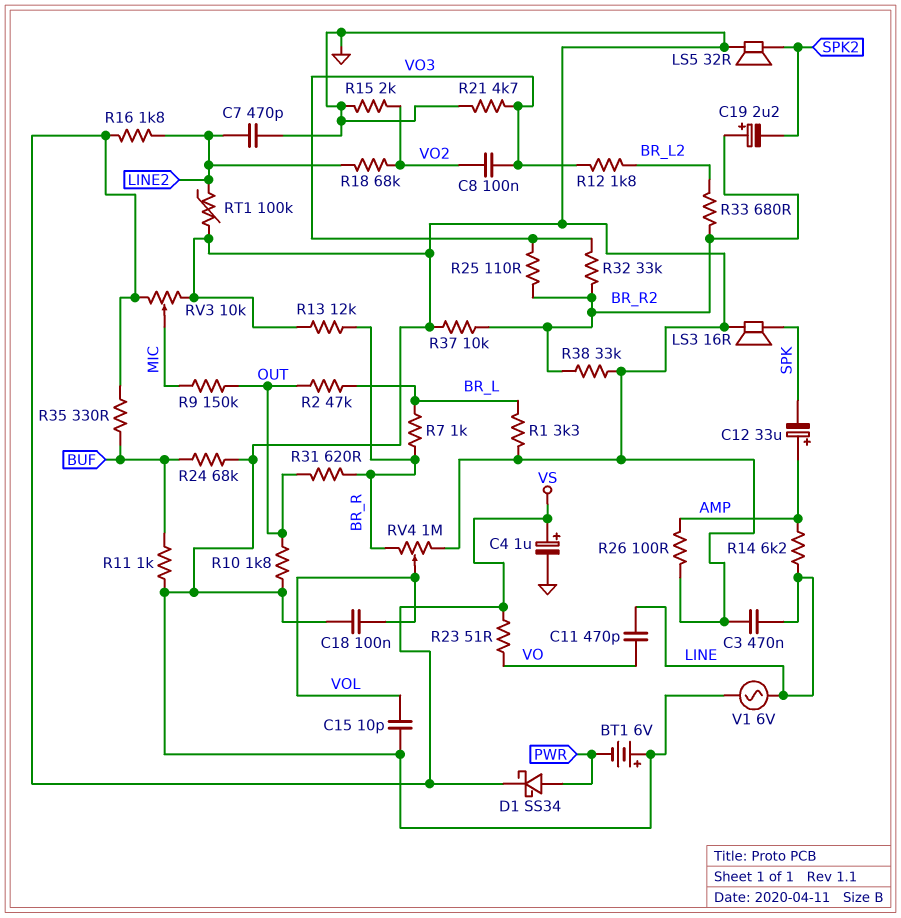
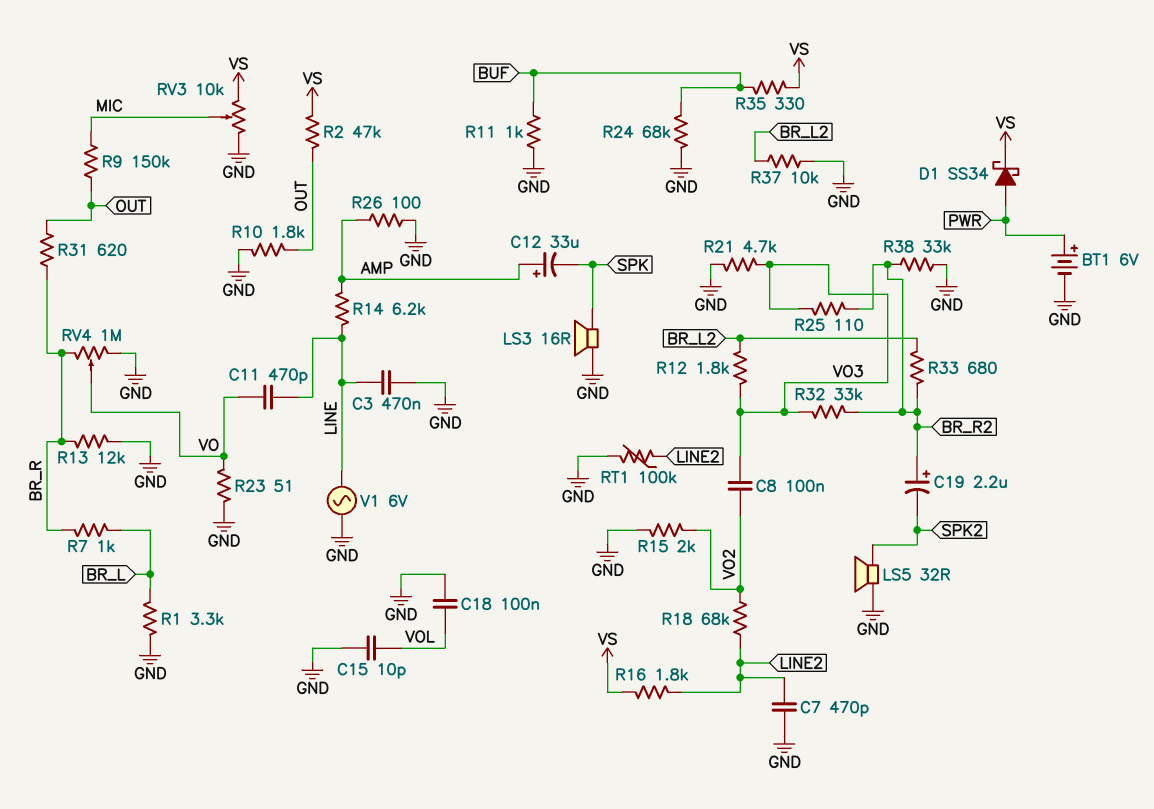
BT1: 6V (plus GND, minus PWR) -> 6V (plus PWR, minus GND)
C4: 1uF (plus VS, minus GND) -> none
R2: 47k (BR_L, OUT) -> 47k (OUT, VS)
R23: 51 (VO, VS) -> 51 (GND, VO)
R37: 10k (BR_R2, GND) -> 10k (BR_L2, GND)
RV4: 1M (BR_R, GND, wiper VOL) -> 1M (BR_R, GND, wiper VO)

